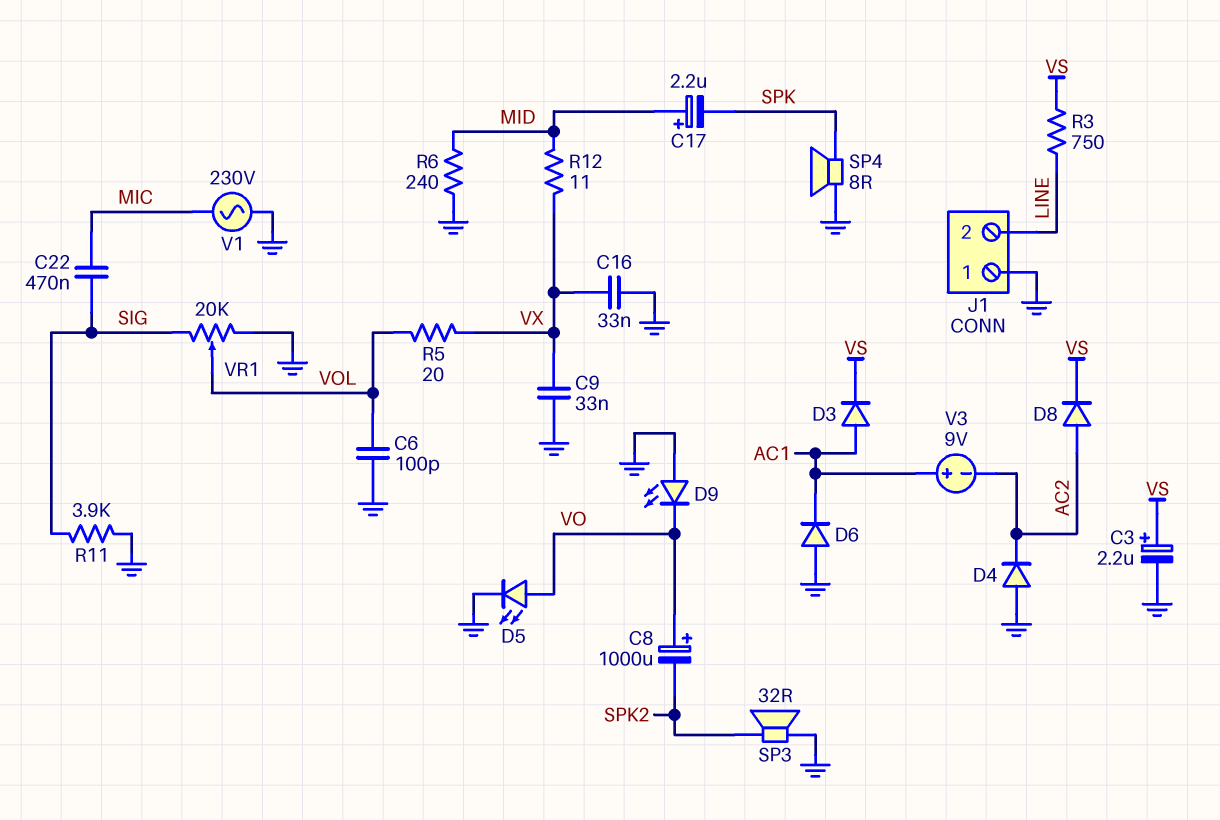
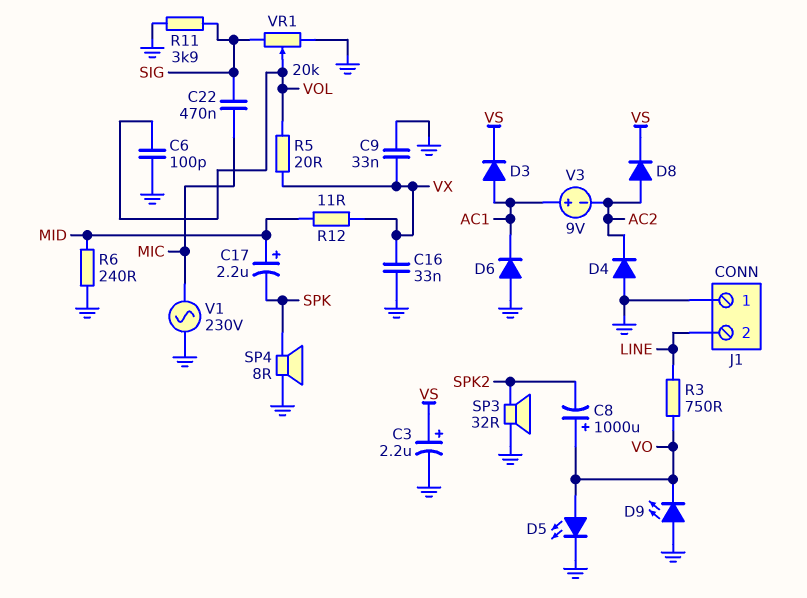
R3: 750 (LINE, VS) -> 750 (LINE, VO)

